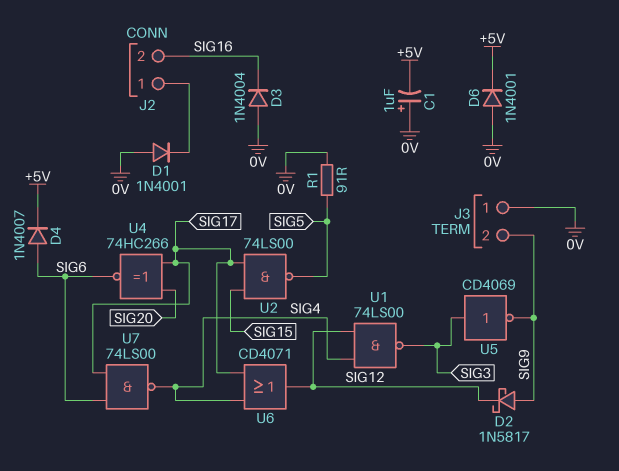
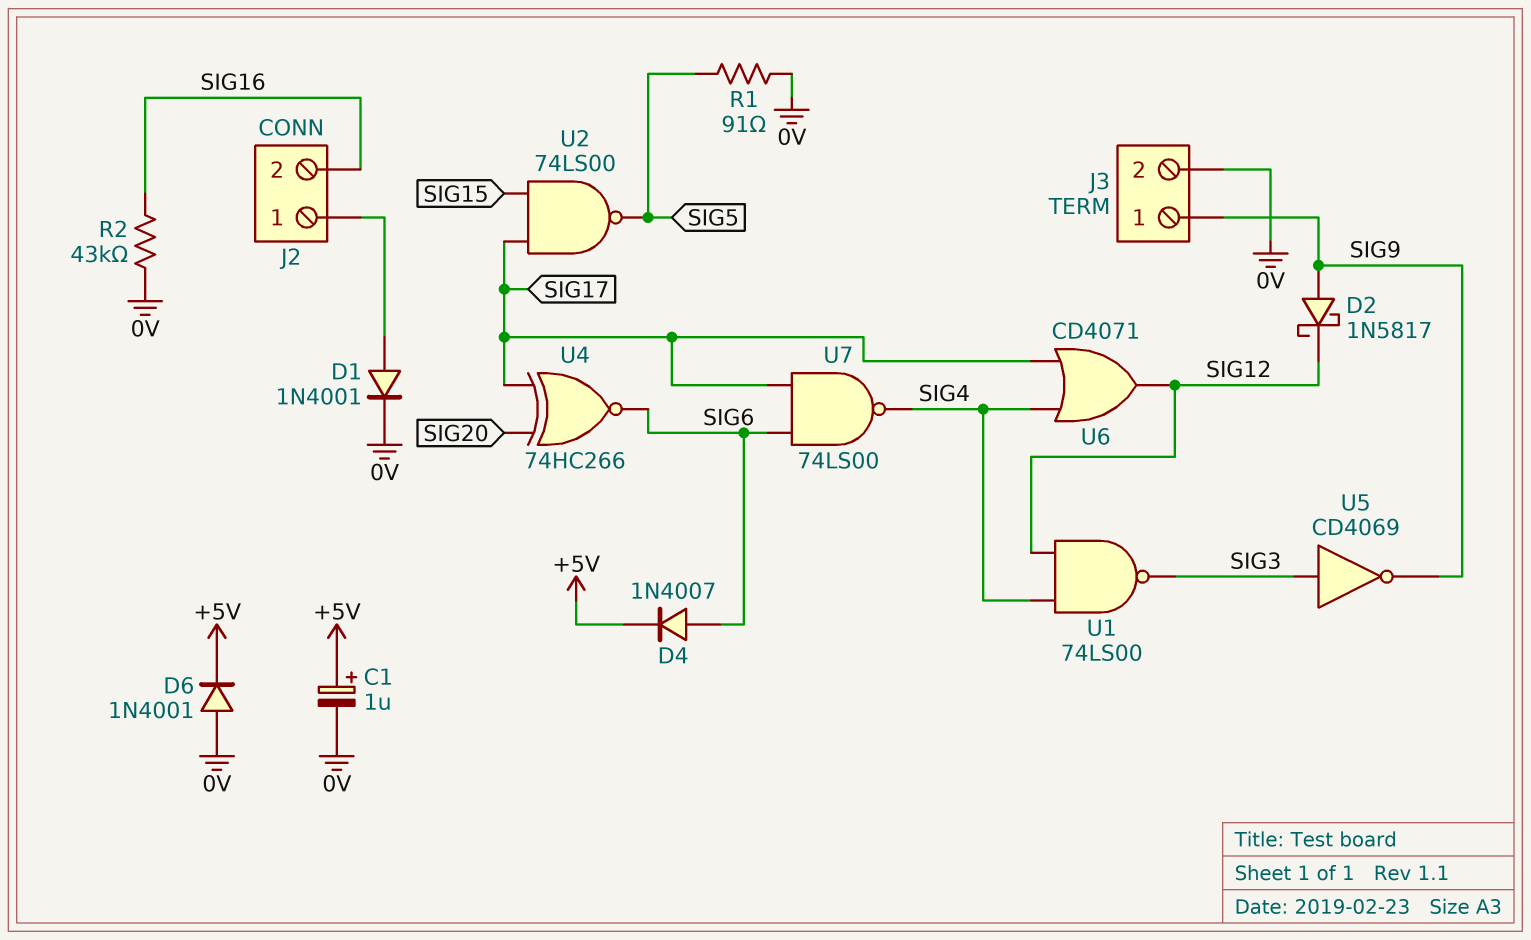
C1: 1uF (plus 0V, minus +5V) -> 1uF (plus +5V, minus 0V)
D1: diode 1N4001 (A 0V, K J2/1) -> diode 1N4001 (A J2/1, K 0V)
D3: diode 1N4004 (A 0V, K SIG16) -> none
J3 pin 1: 0V -> SIG9
J3 pin 2: SIG9 -> 0V
R2: none -> 43k (0V, SIG16)

